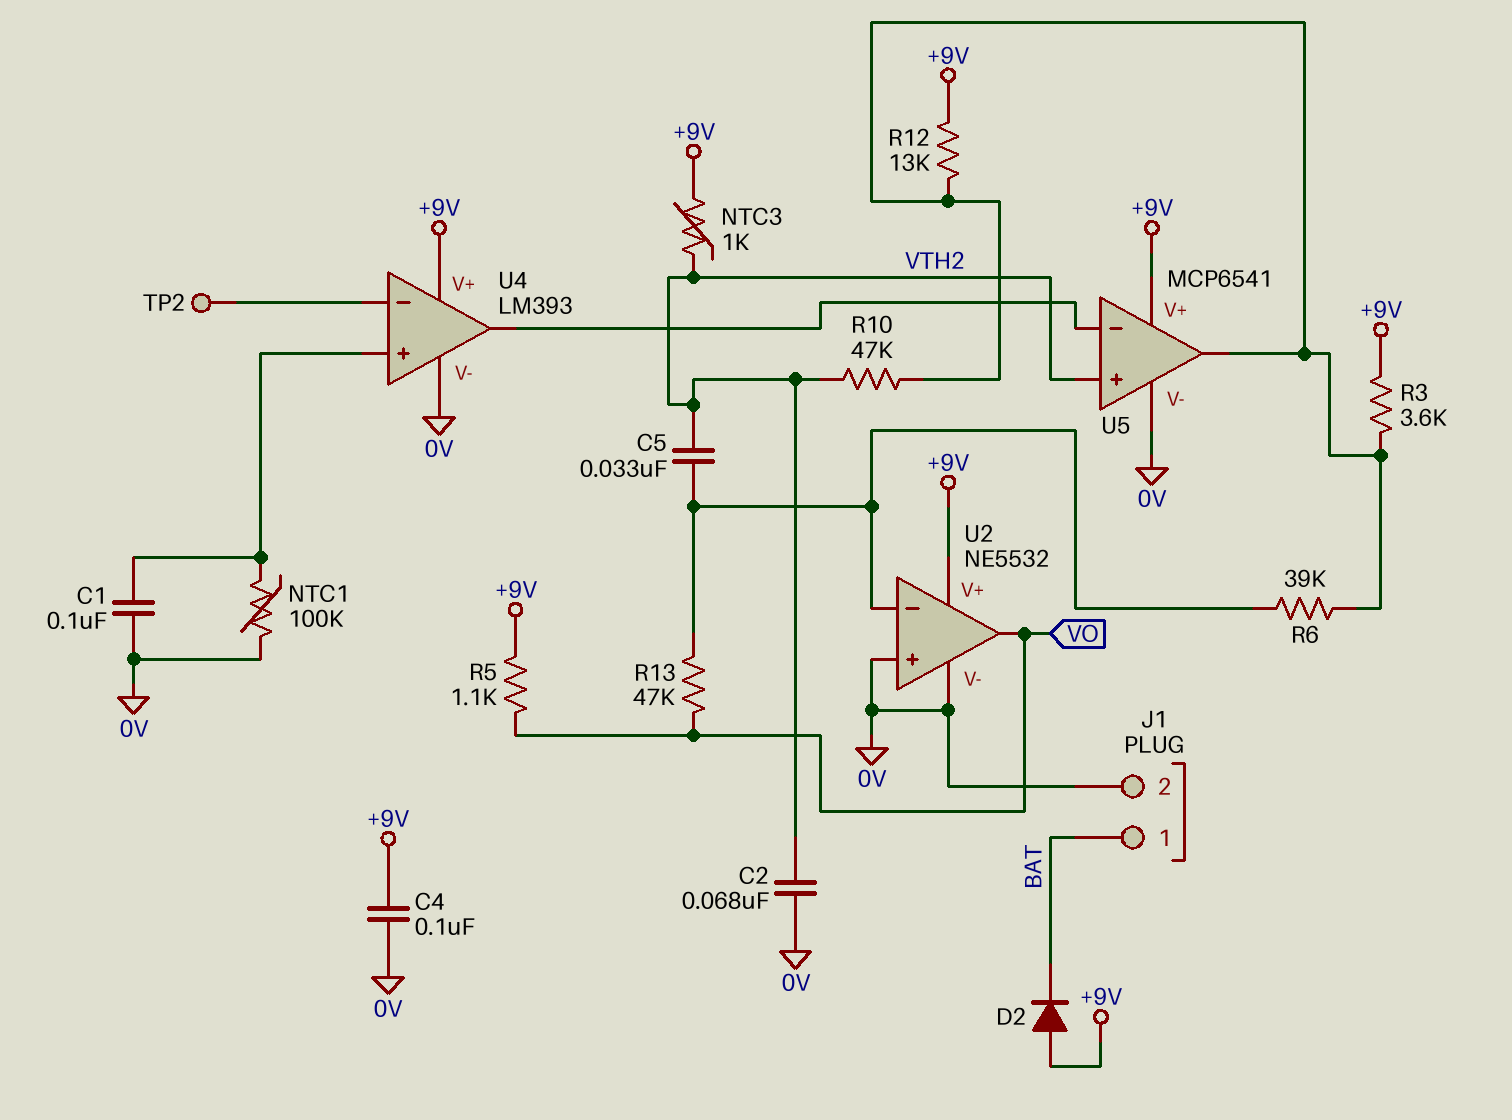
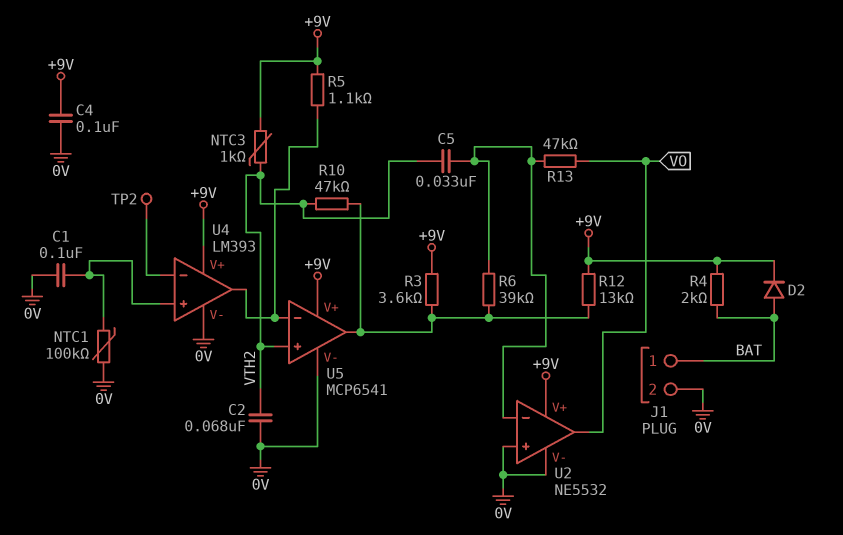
D2: diode (A +9V, K BAT) -> diode (A BAT, K +9V)
R4: none -> 2k (+9V, BAT)
R5: 1.1k (+9V, VO) -> 1.1k (+9V, U4/out)

